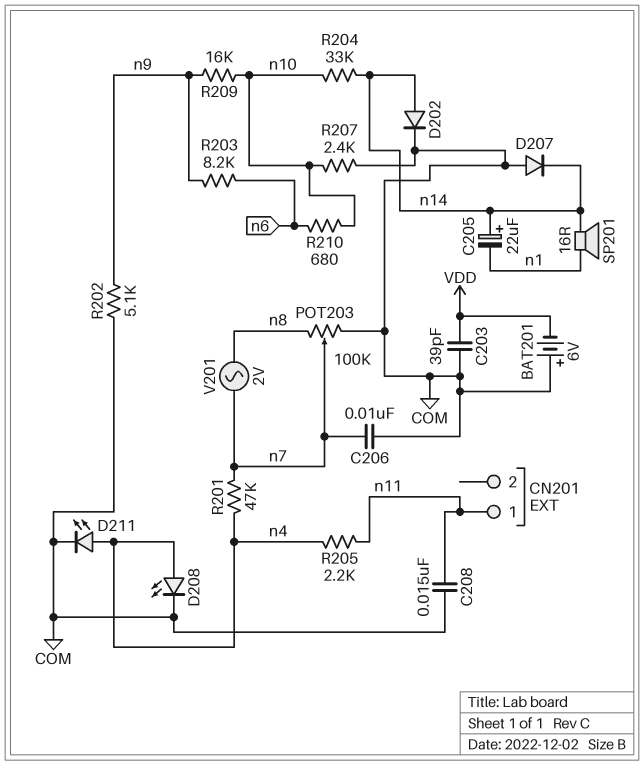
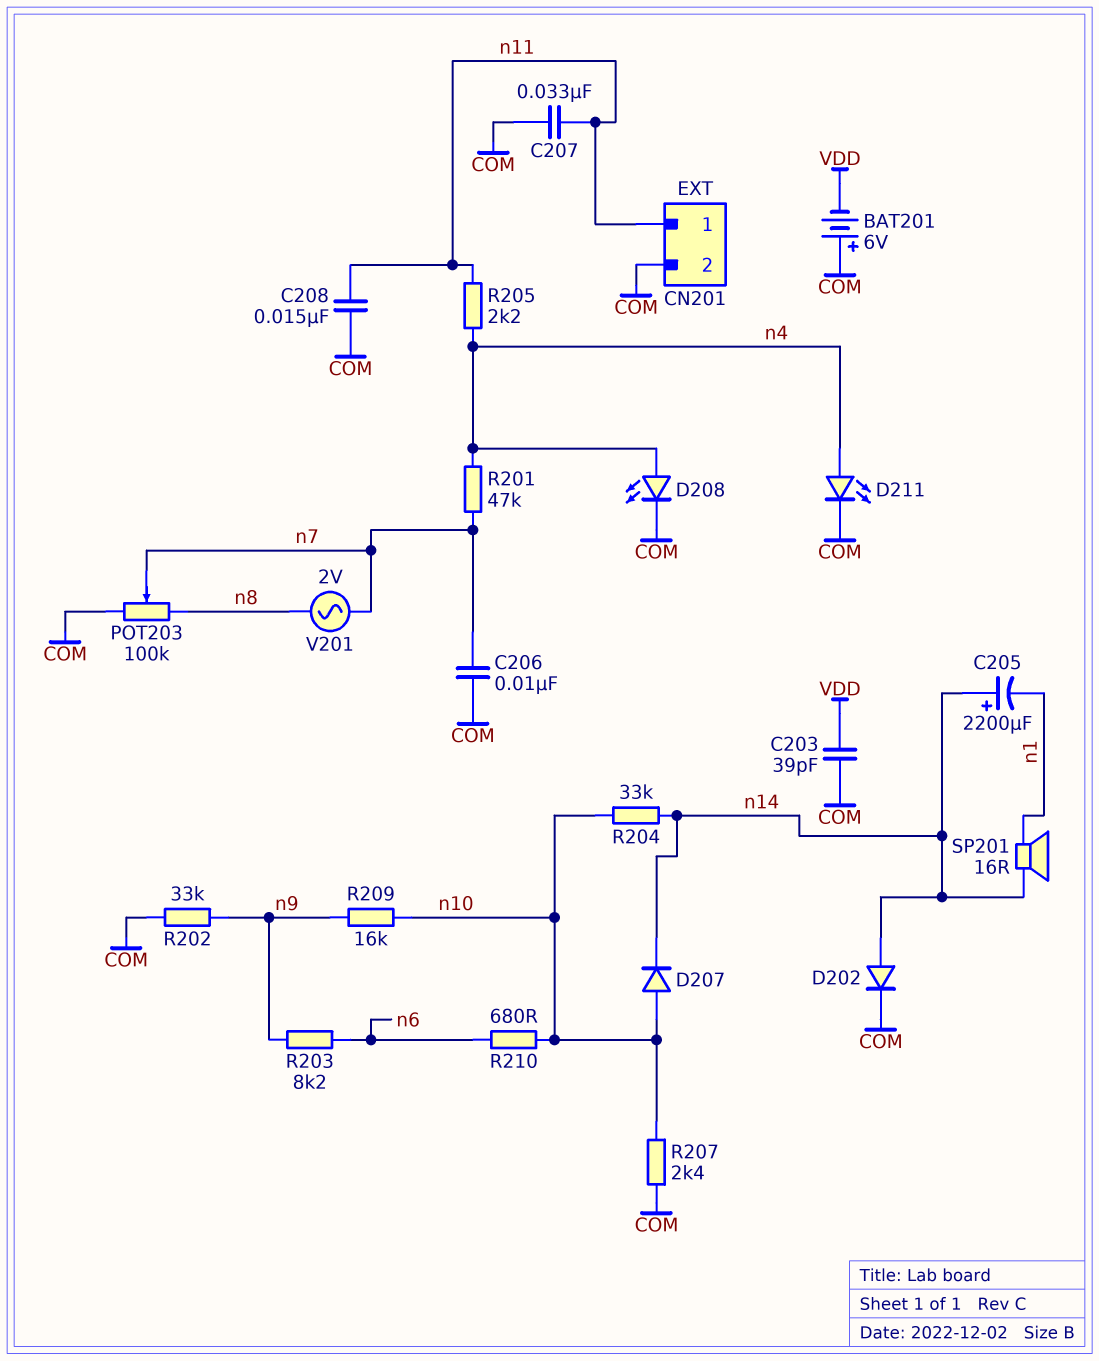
C205: 22uF (plus n14, minus n1) -> 2200uF (plus n14, minus n1)
C207: none -> 33nF (COM, n11)
CN201 pin 2: none -> COM
D207: diode (A COM, K n14) -> diode (A n10, K n14)
R202: 5.1k (COM, n9) -> 33k (COM, n9)

